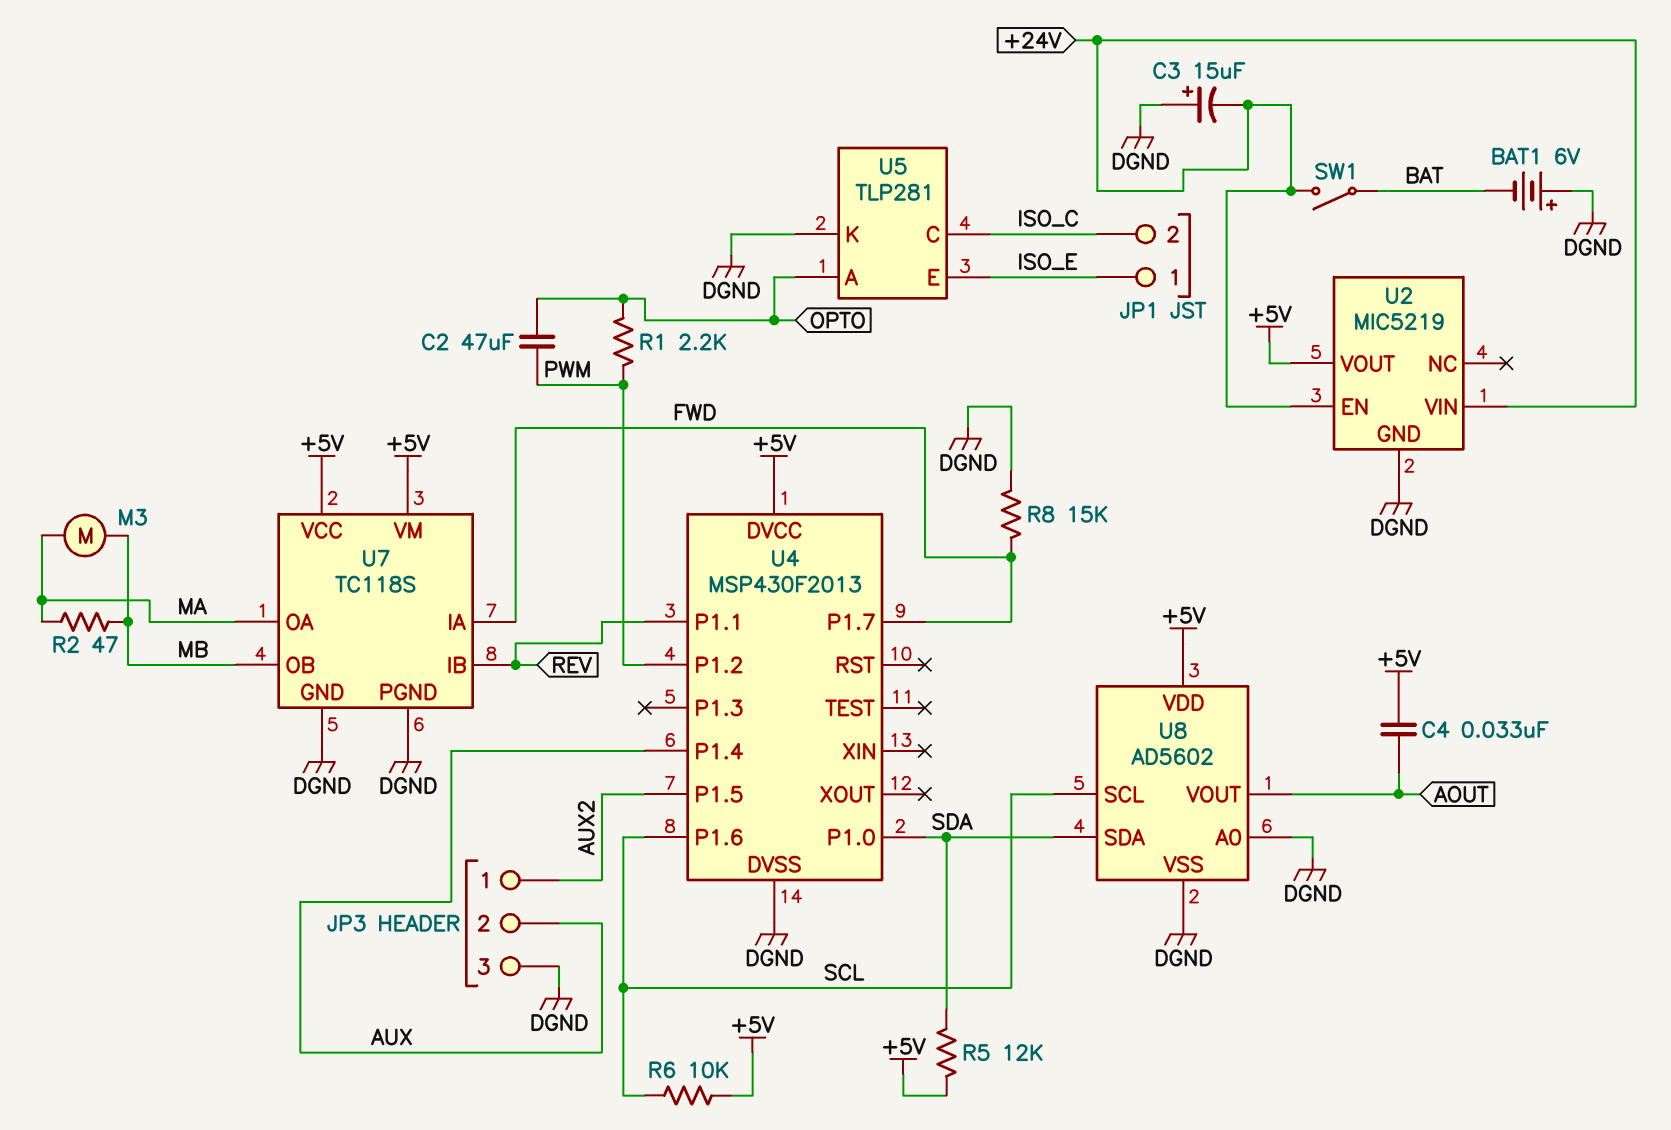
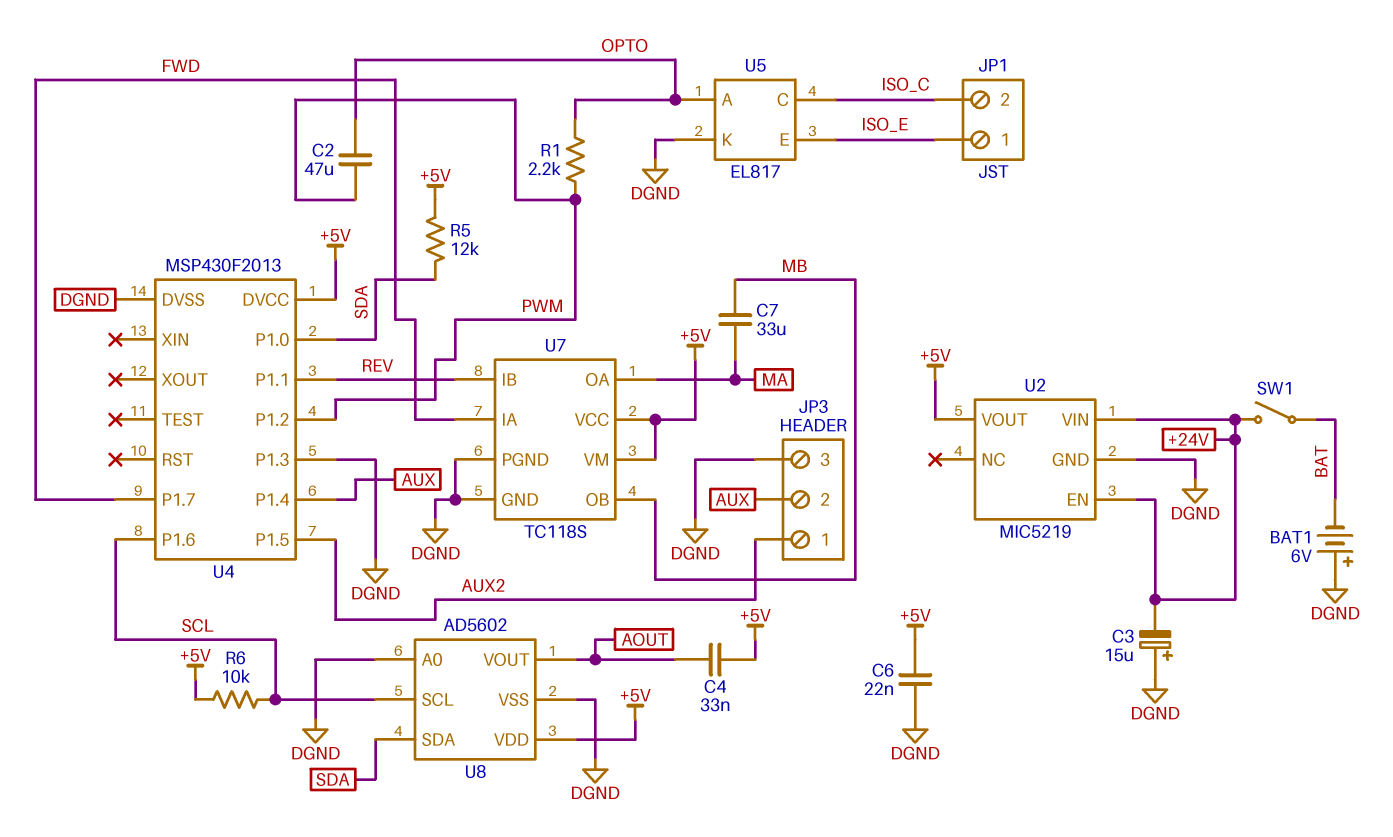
C6: none -> 22nF (+5V, DGND)
C7: none -> 33uF (MA, MB)
M3: motor (MA, MB) -> none
R2: 47 (MA, MB) -> none
R8: 15k (DGND, FWD) -> none
U4 pin P1.3: none -> DGND
U5: TLP281 -> EL817

